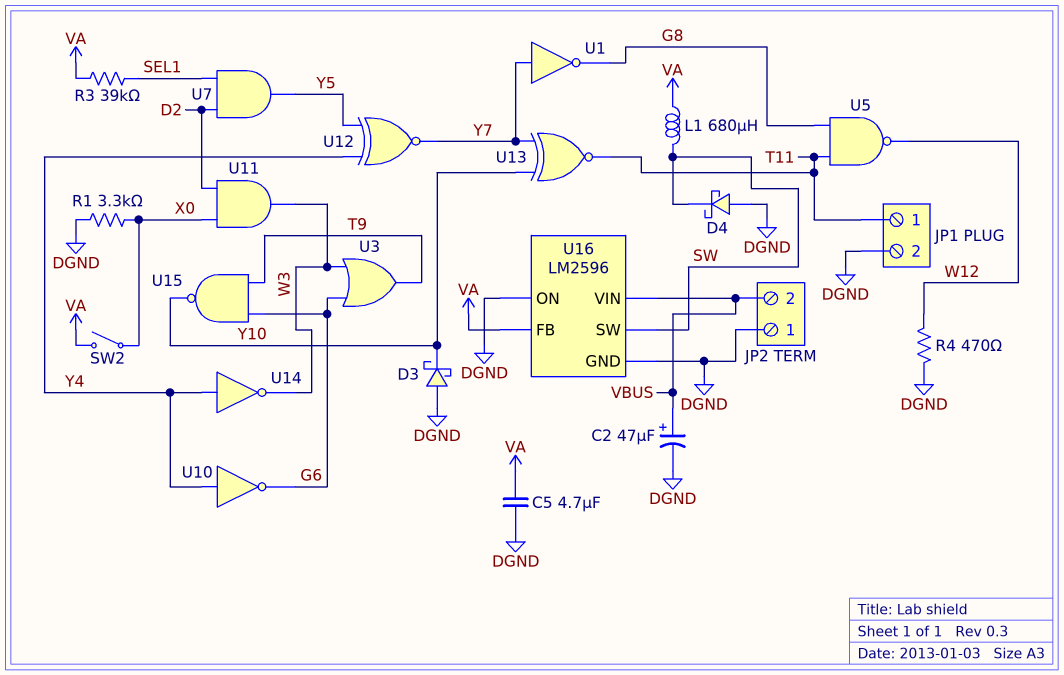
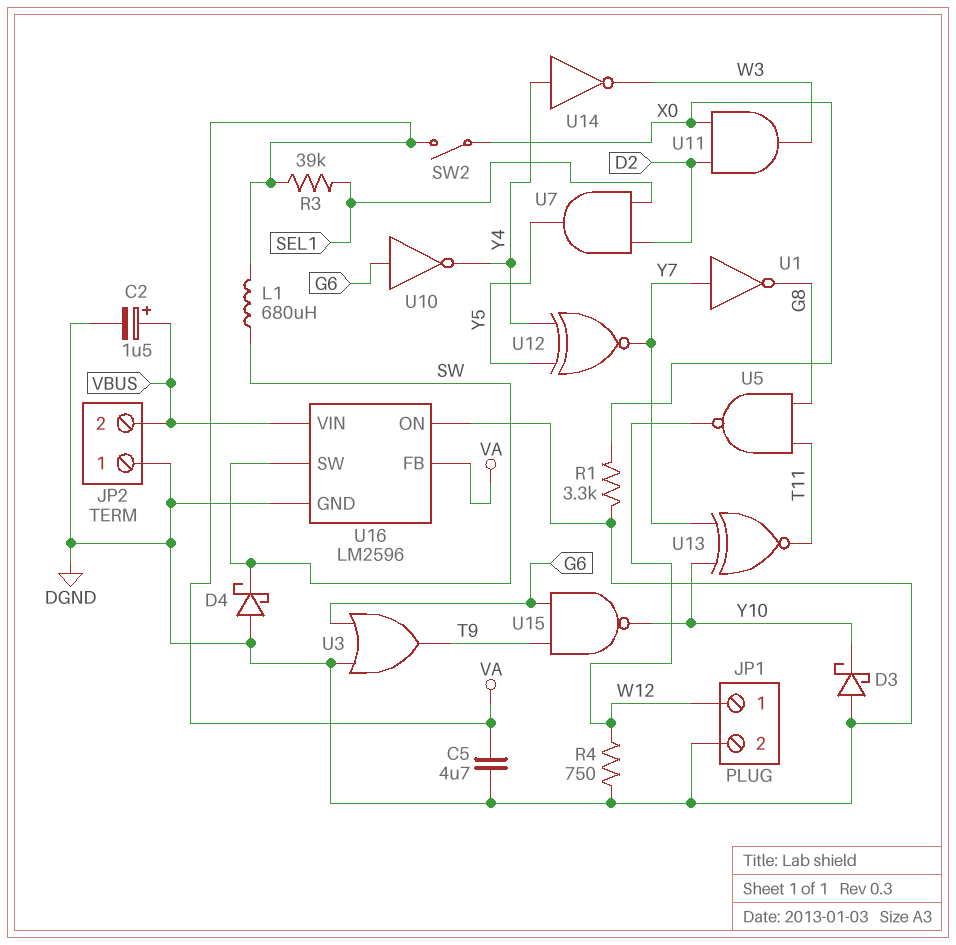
C2: 47uF (plus VBUS, minus DGND) -> 1.5uF (plus VBUS, minus DGND)
JP1 pin 1: T11 -> W12
R4: 470 (DGND, W12) -> 750 (DGND, W12)
U3: OR (in G6, in W3, out T9) -> OR (in DGND, in G6, out T9)
U10: NOT (in Y4, out G6) -> NOT (in G6, out Y4)

